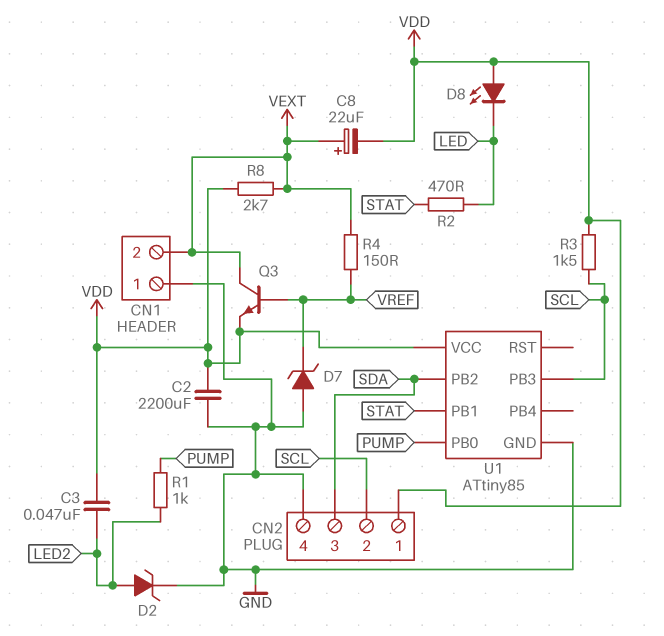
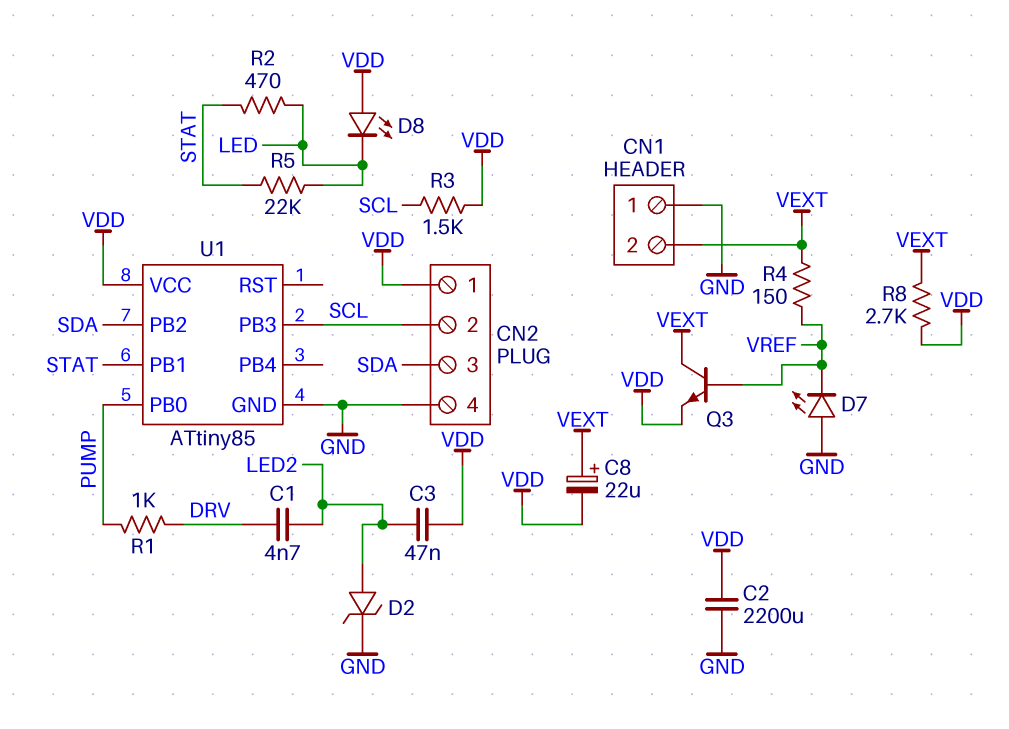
C1: none -> 4.7nF (DRV, LED2)
D7: zener (A GND, K VREF) -> LED (A GND, K VREF)
R1: 1k (LED2, PUMP) -> 1k (DRV, PUMP)
R5: none -> 22k (LED, STAT)

